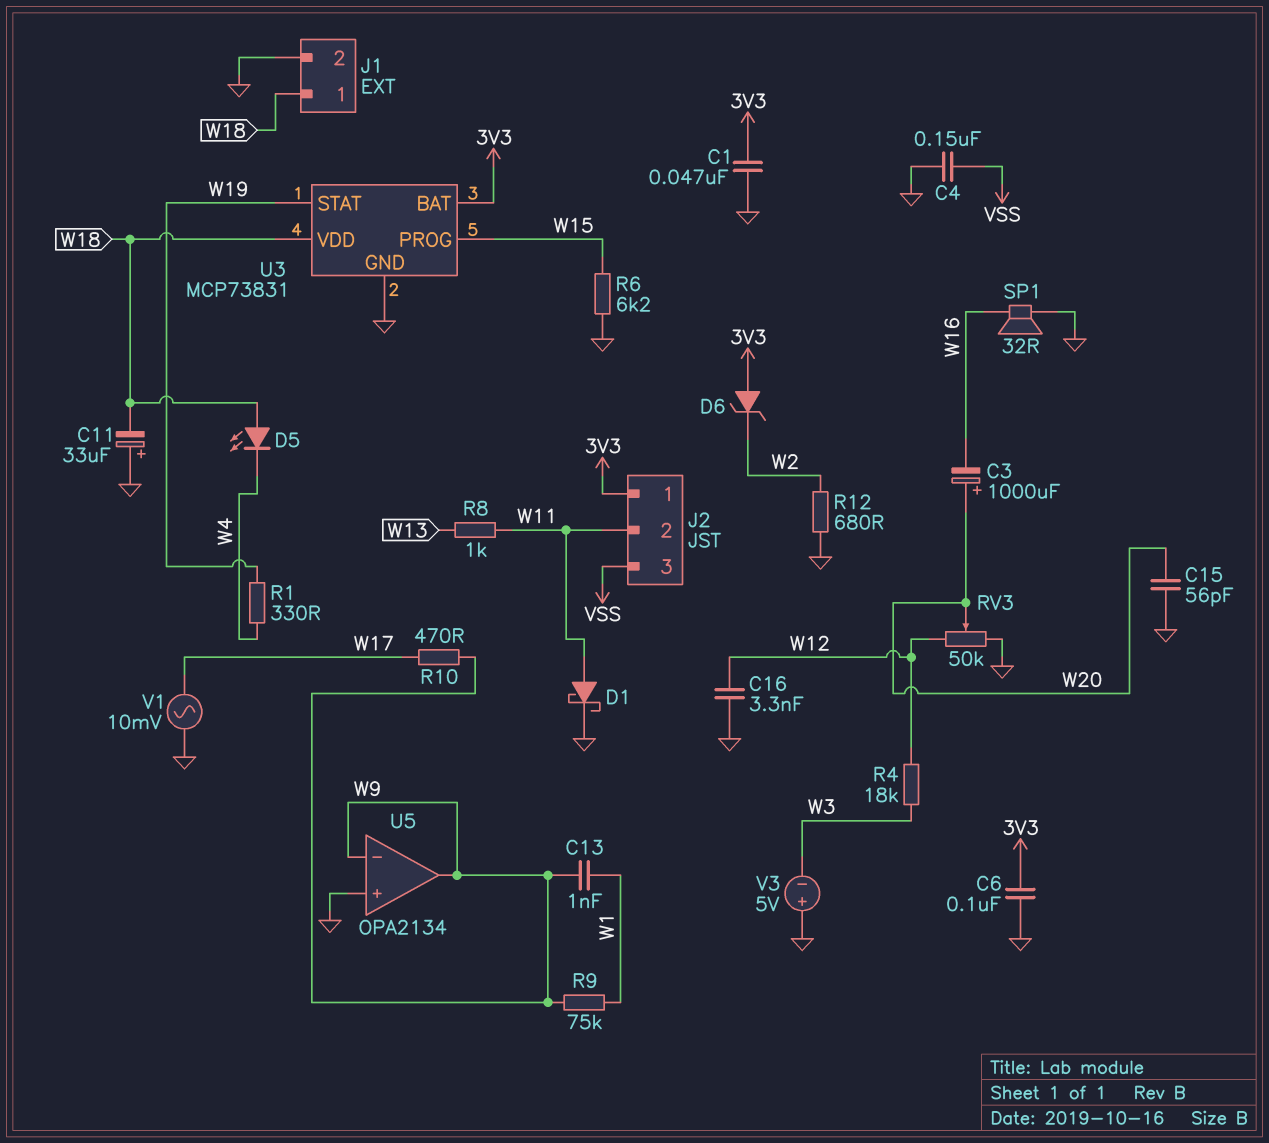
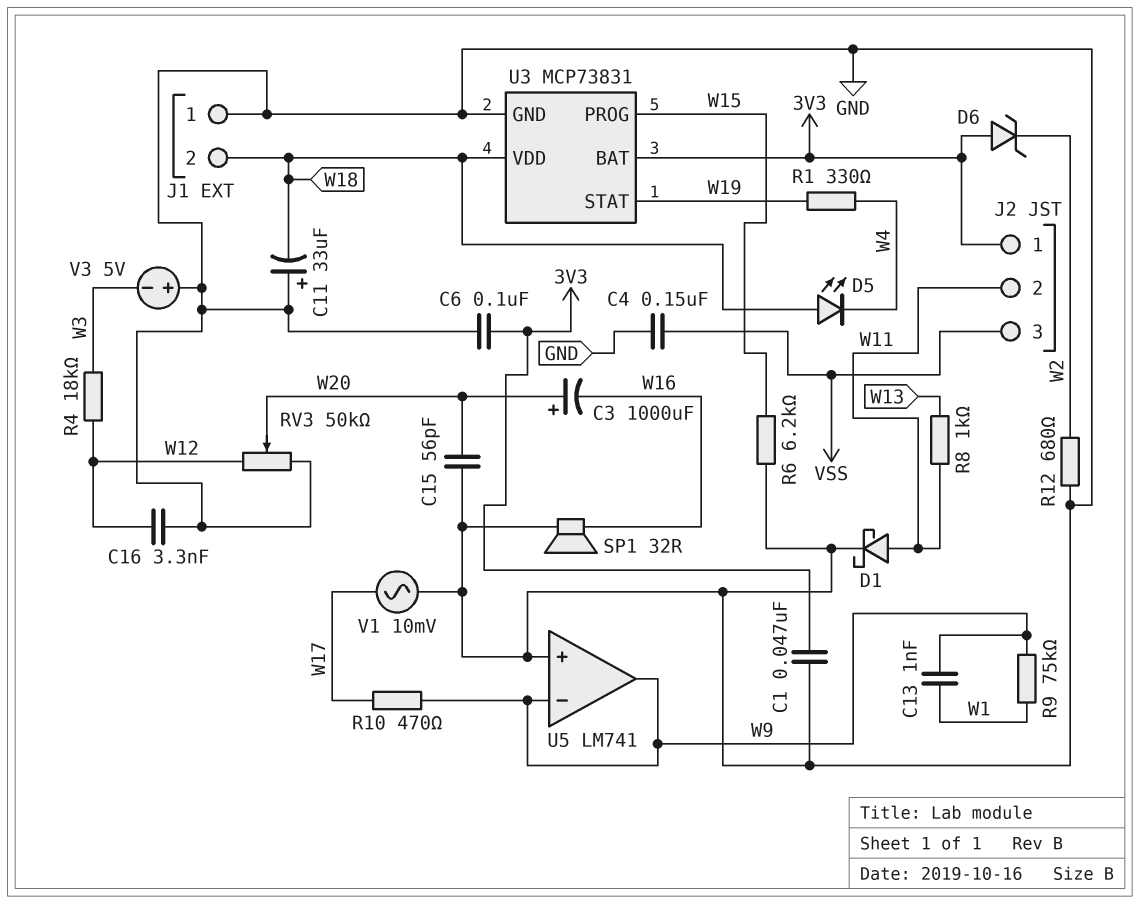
J1 pin 1: W18 -> GND
J1 pin 2: GND -> W18
U5: OPA2134 -> LM741

